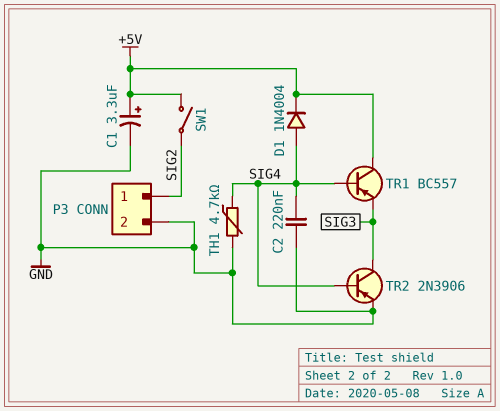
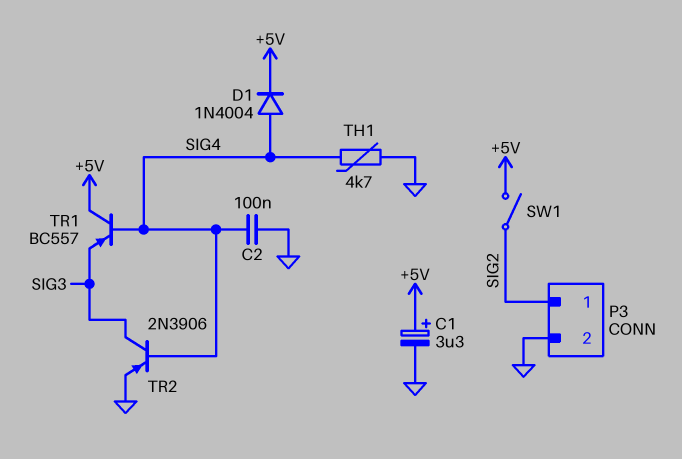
C2: 220nF (GND, SIG4) -> 100nF (GND, SIG4)

